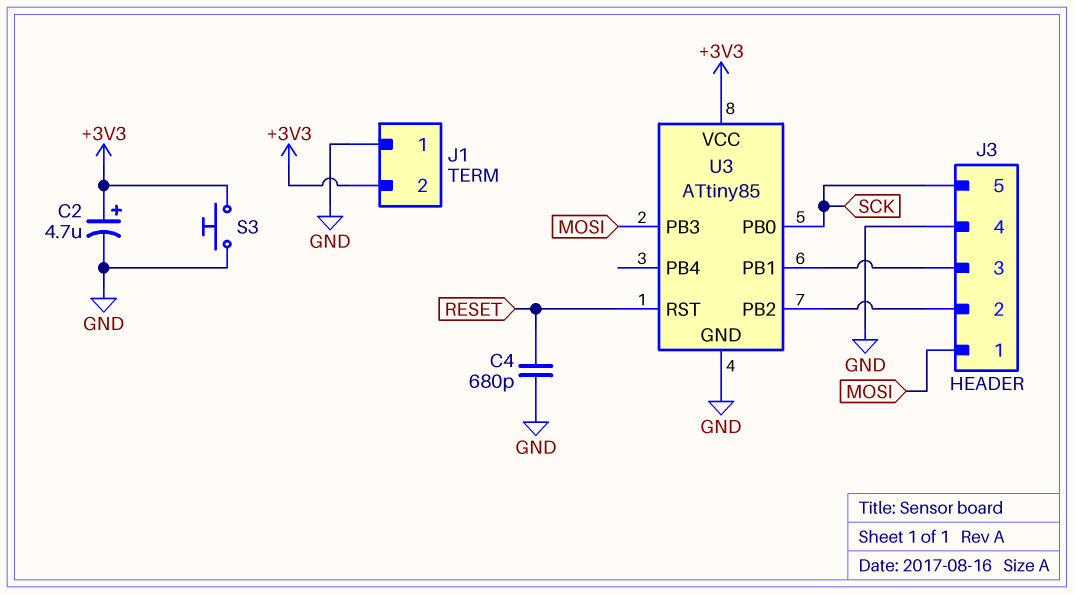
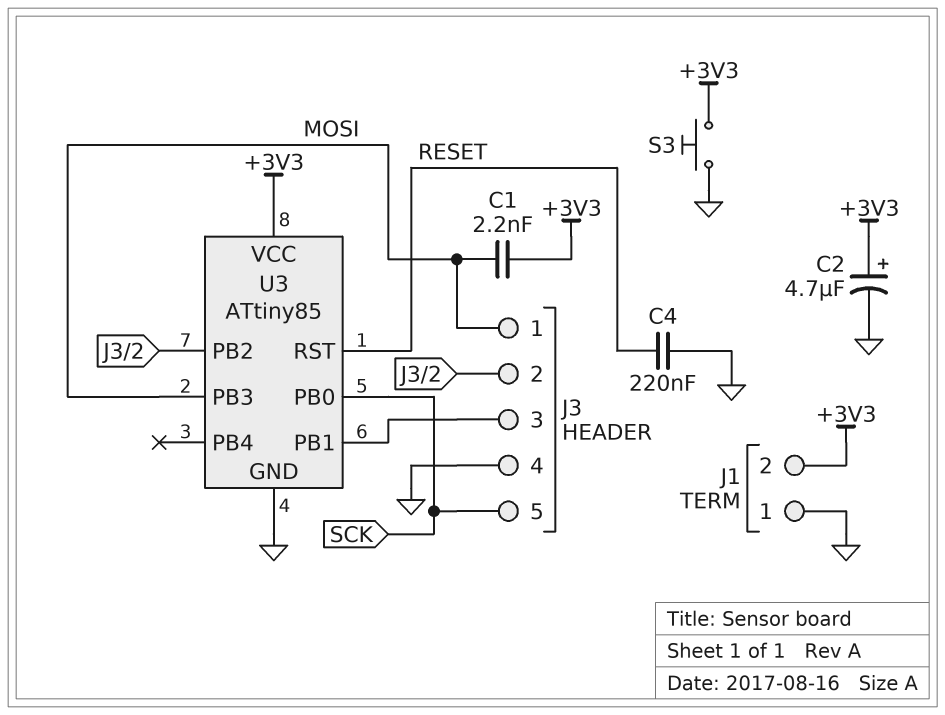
C1: none -> 2.2nF (+3V3, MOSI)
C4: 680pF (GND, RESET) -> 220nF (GND, RESET)

